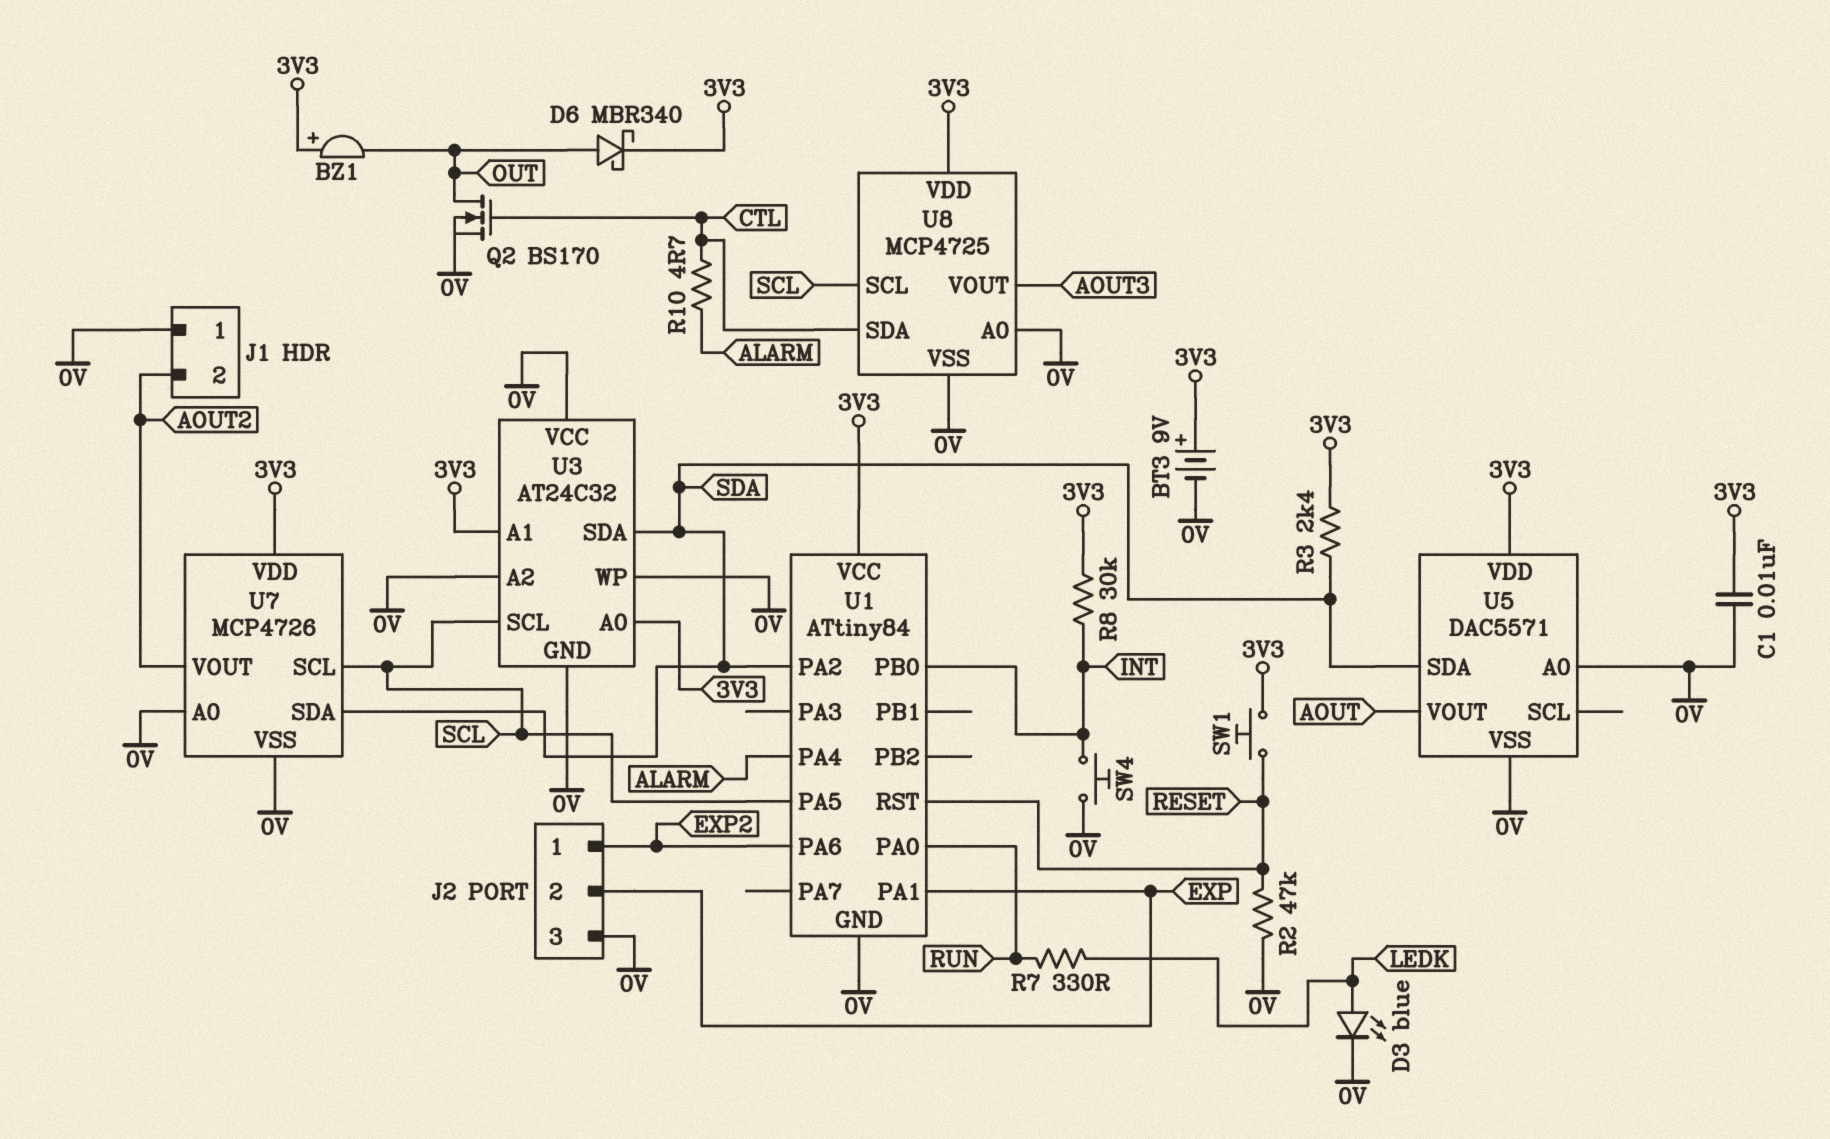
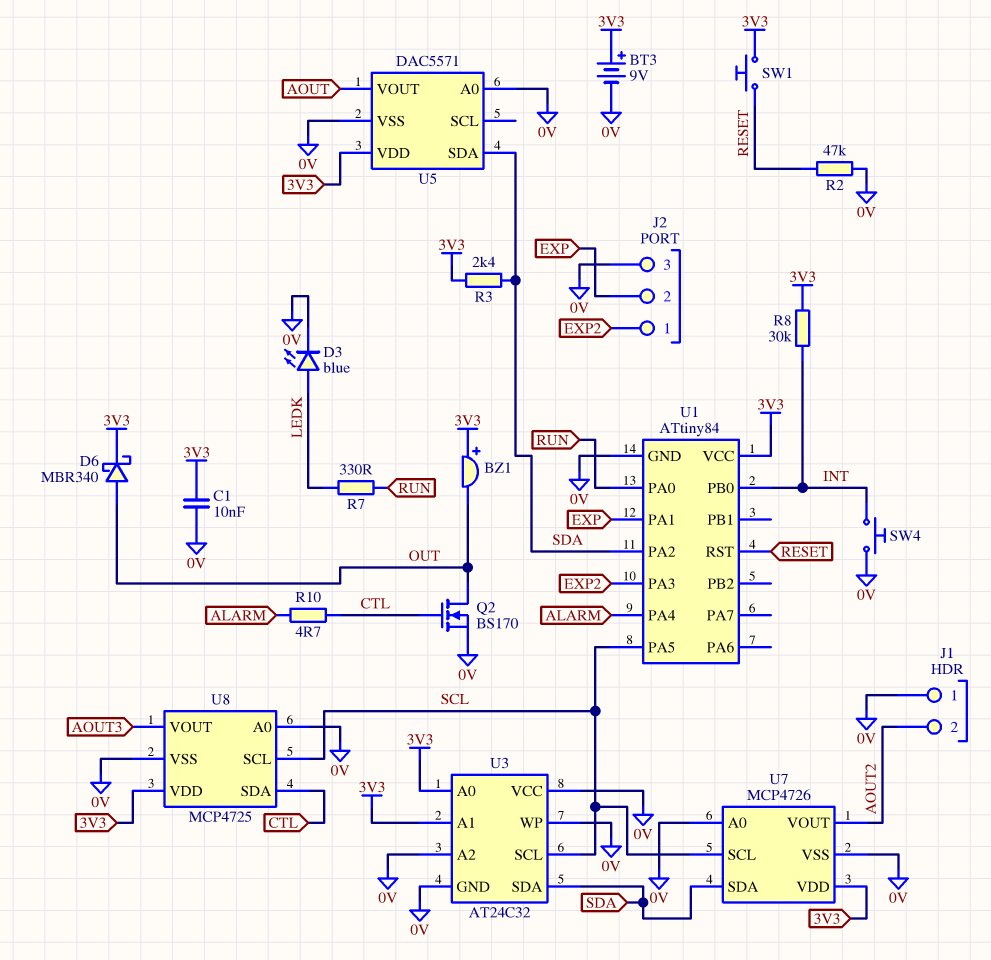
U1 pin PA3: none -> EXP2
U1 pin PA6: EXP2 -> none

